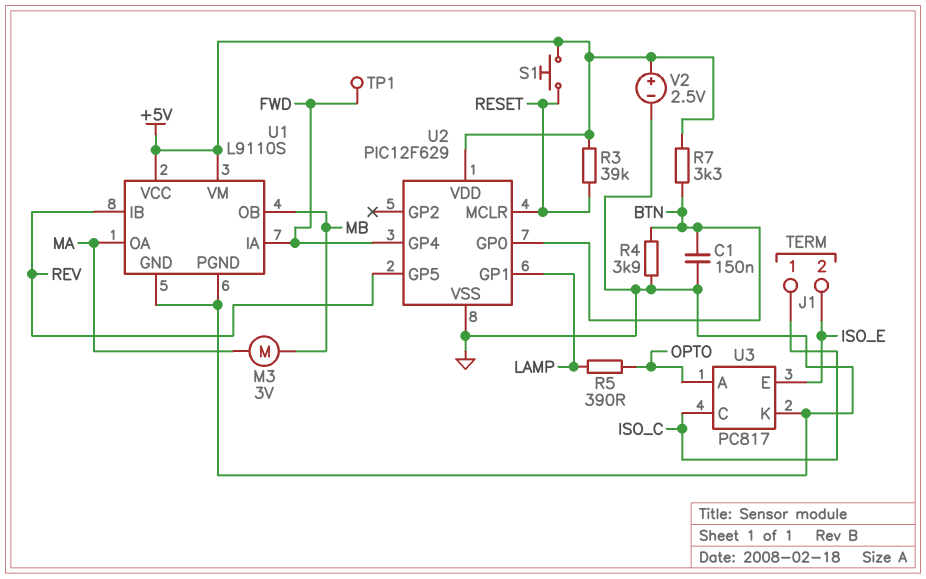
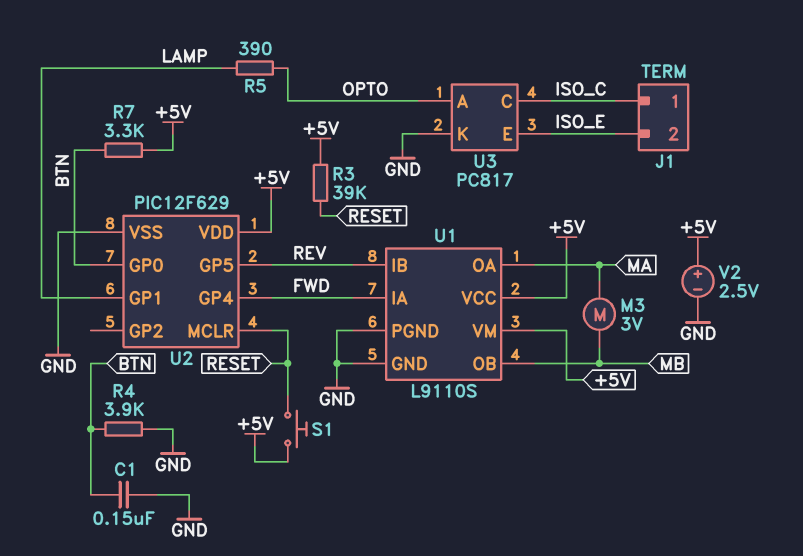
TP1: test point (FWD) -> none

